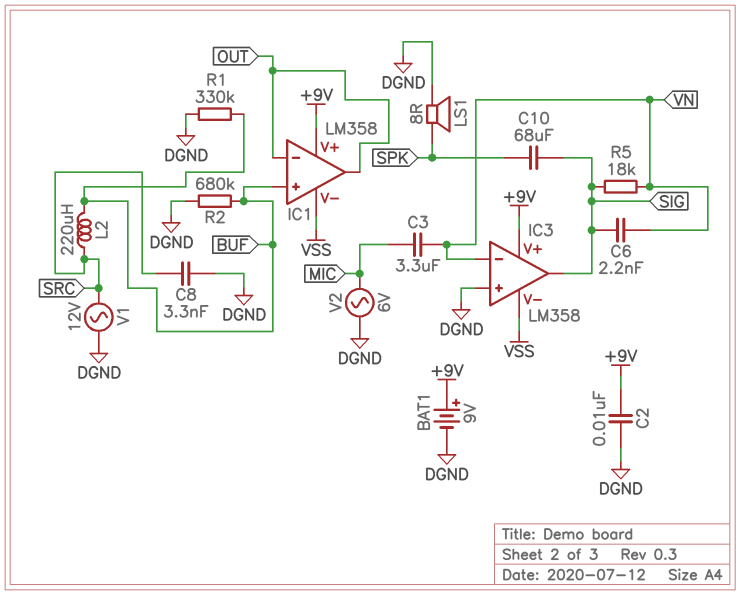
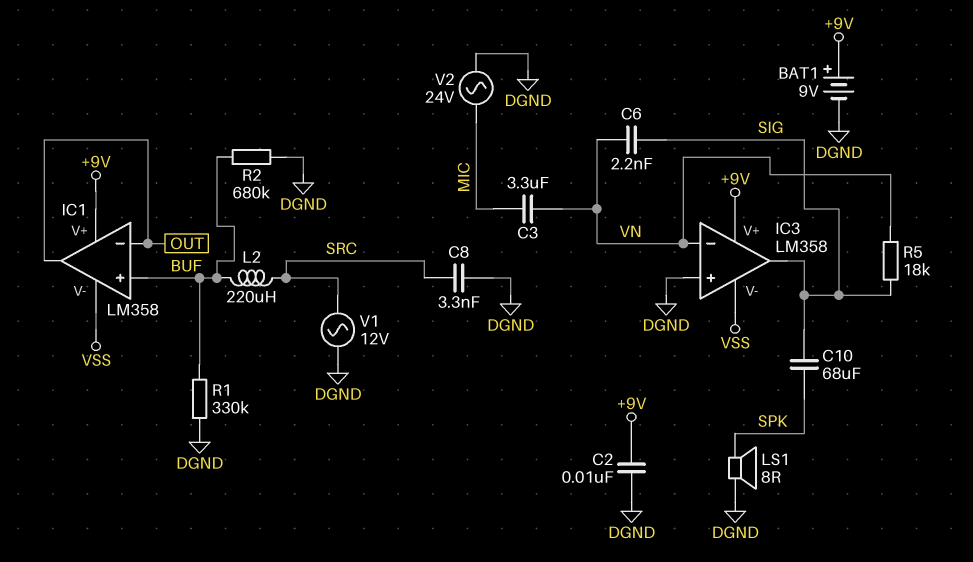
V2: AC 6V (DGND, MIC) -> AC 24V (DGND, MIC)

